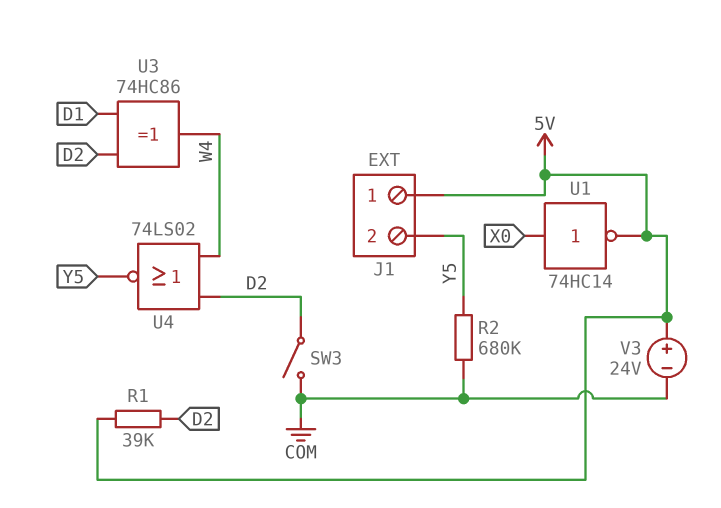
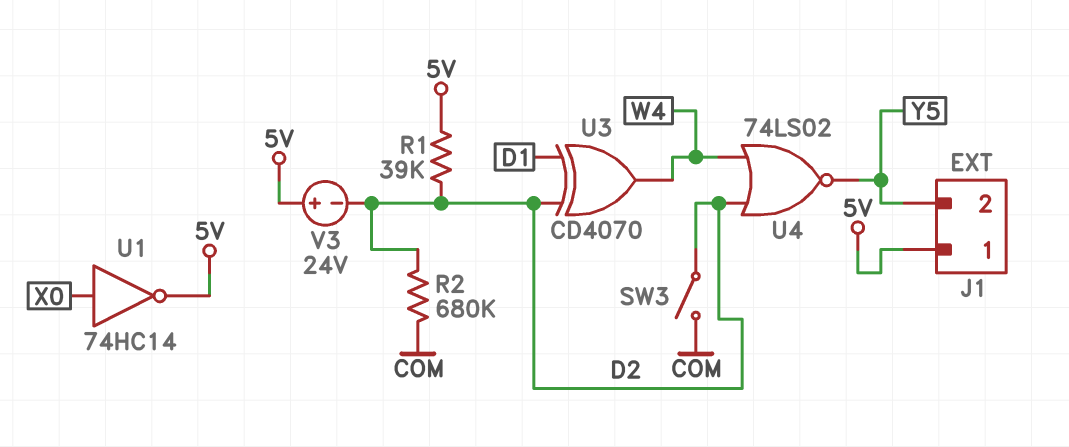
R2: 680k (COM, Y5) -> 680k (COM, D2)
U3: XOR 74HC86 (in D1, in D2, out W4) -> XOR CD4070 (in D1, in D2, out W4)
V3: 24V (plus 5V, minus COM) -> 24V (plus 5V, minus D2)

